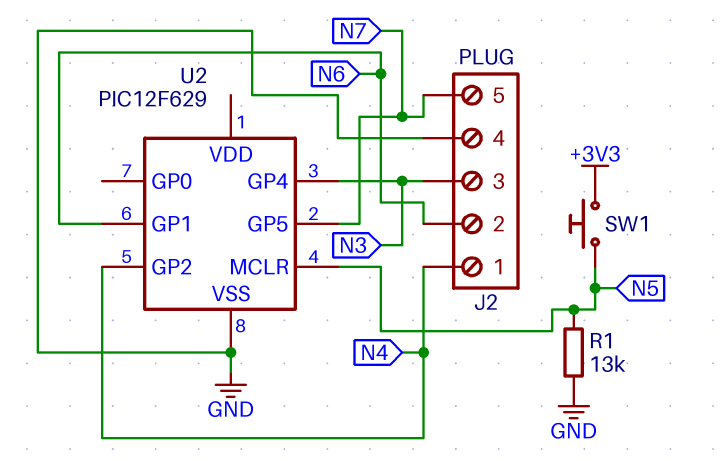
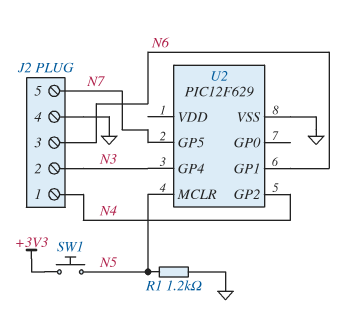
J2 pin 2: N6 -> N3
J2 pin 3: N3 -> N6
R1: 13k (GND, N5) -> 1.2k (GND, N5)

